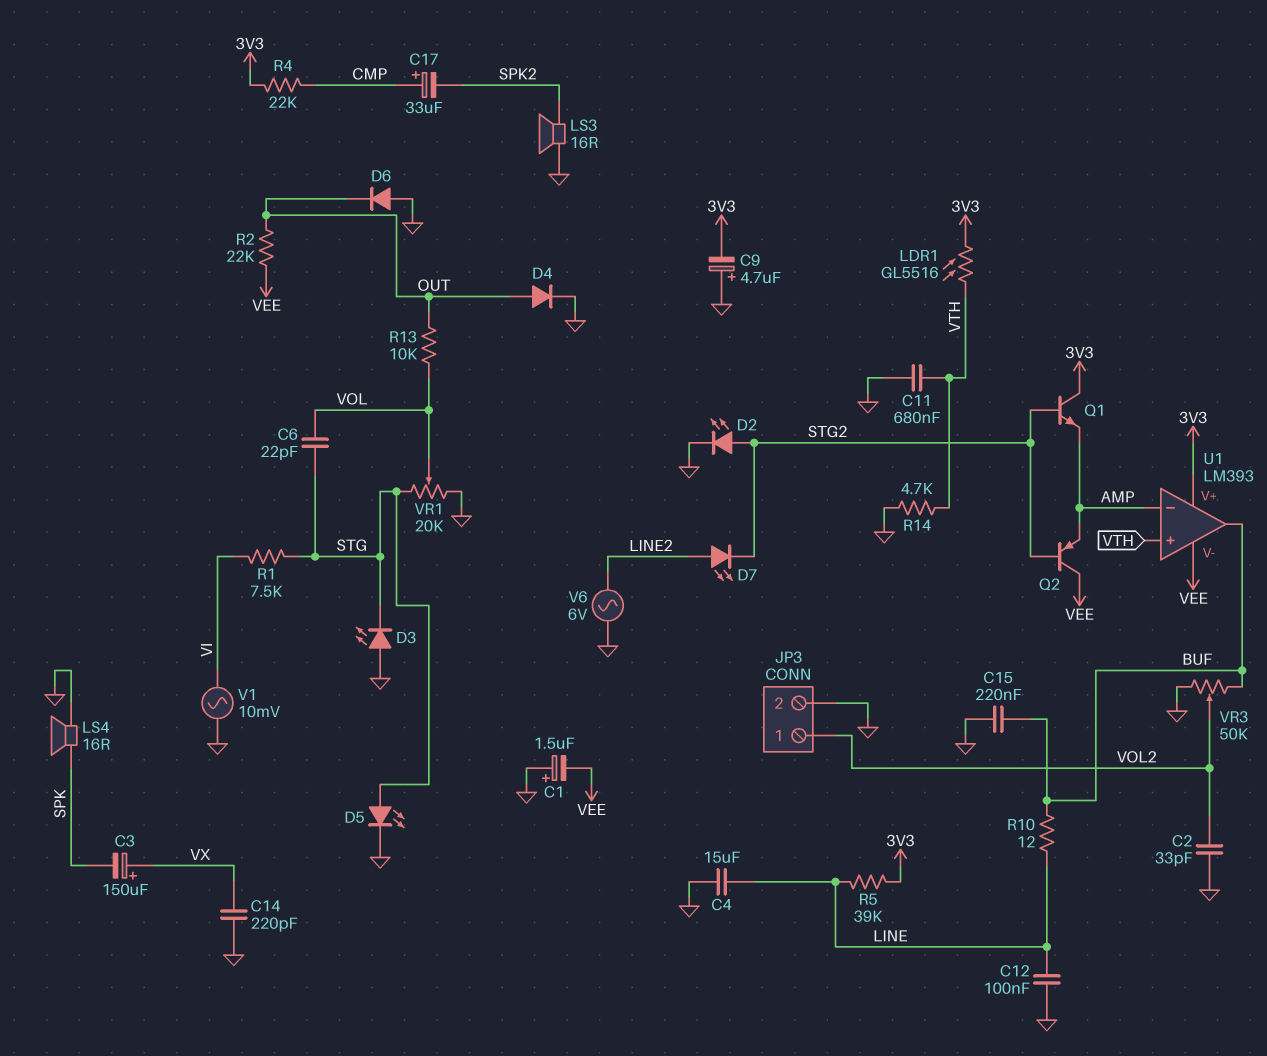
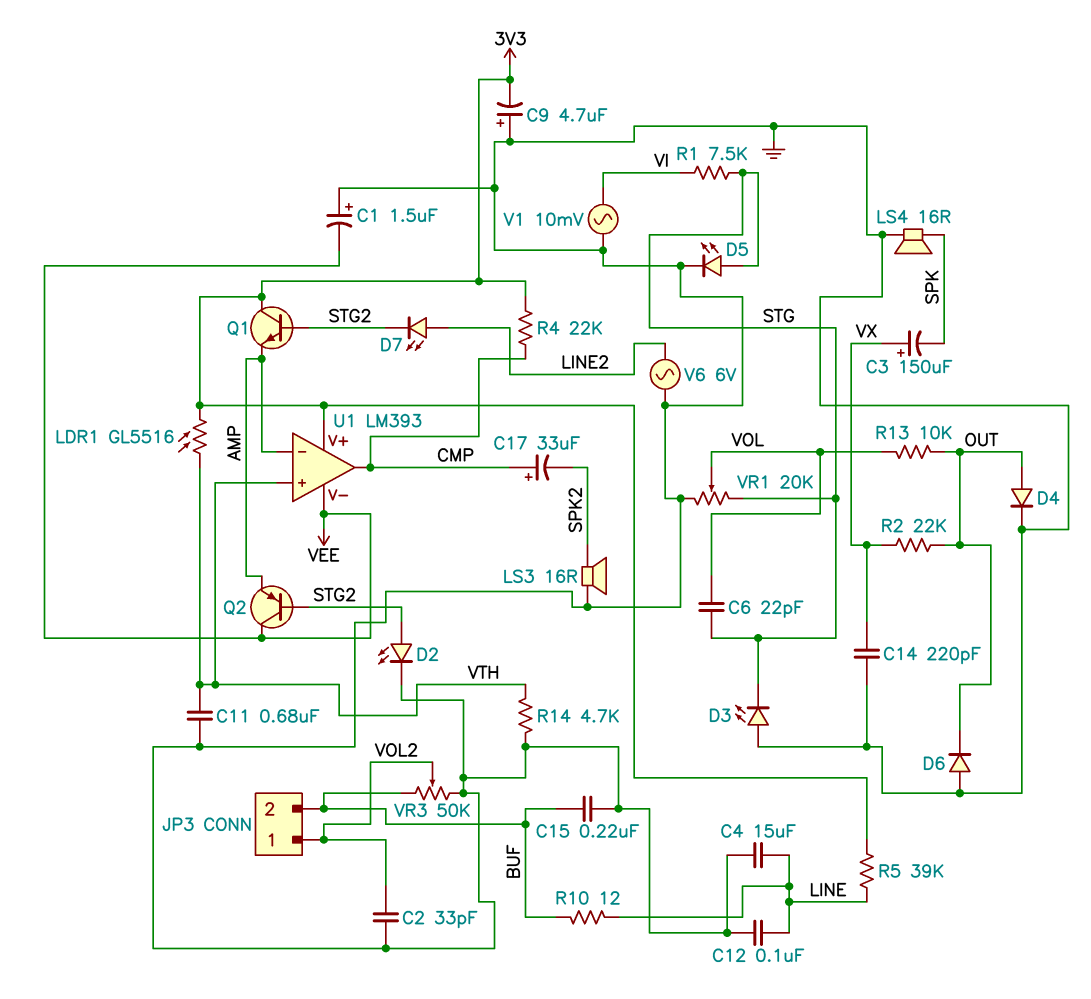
JP3 pin 2: GND -> BUF
R2: 22k (OUT, VEE) -> 22k (OUT, VX)
U1 pin out: BUF -> CMP

